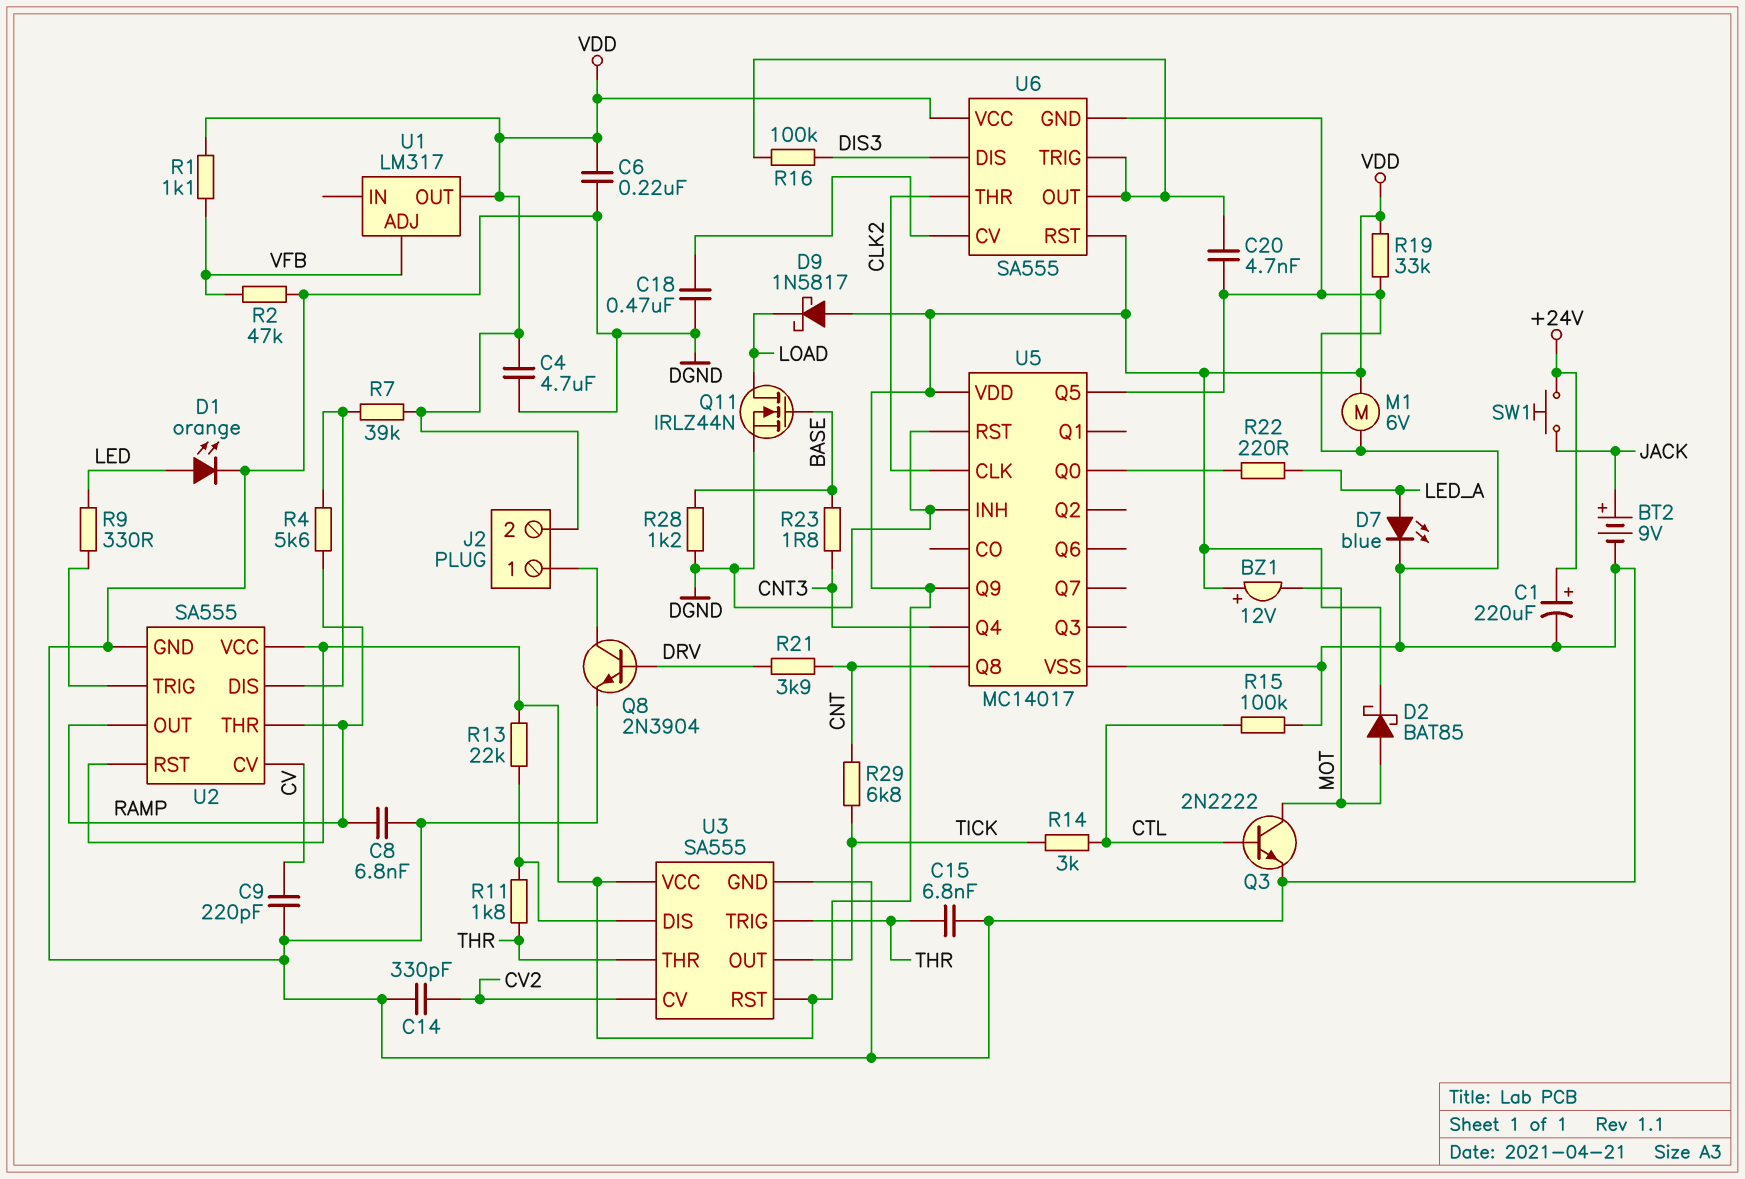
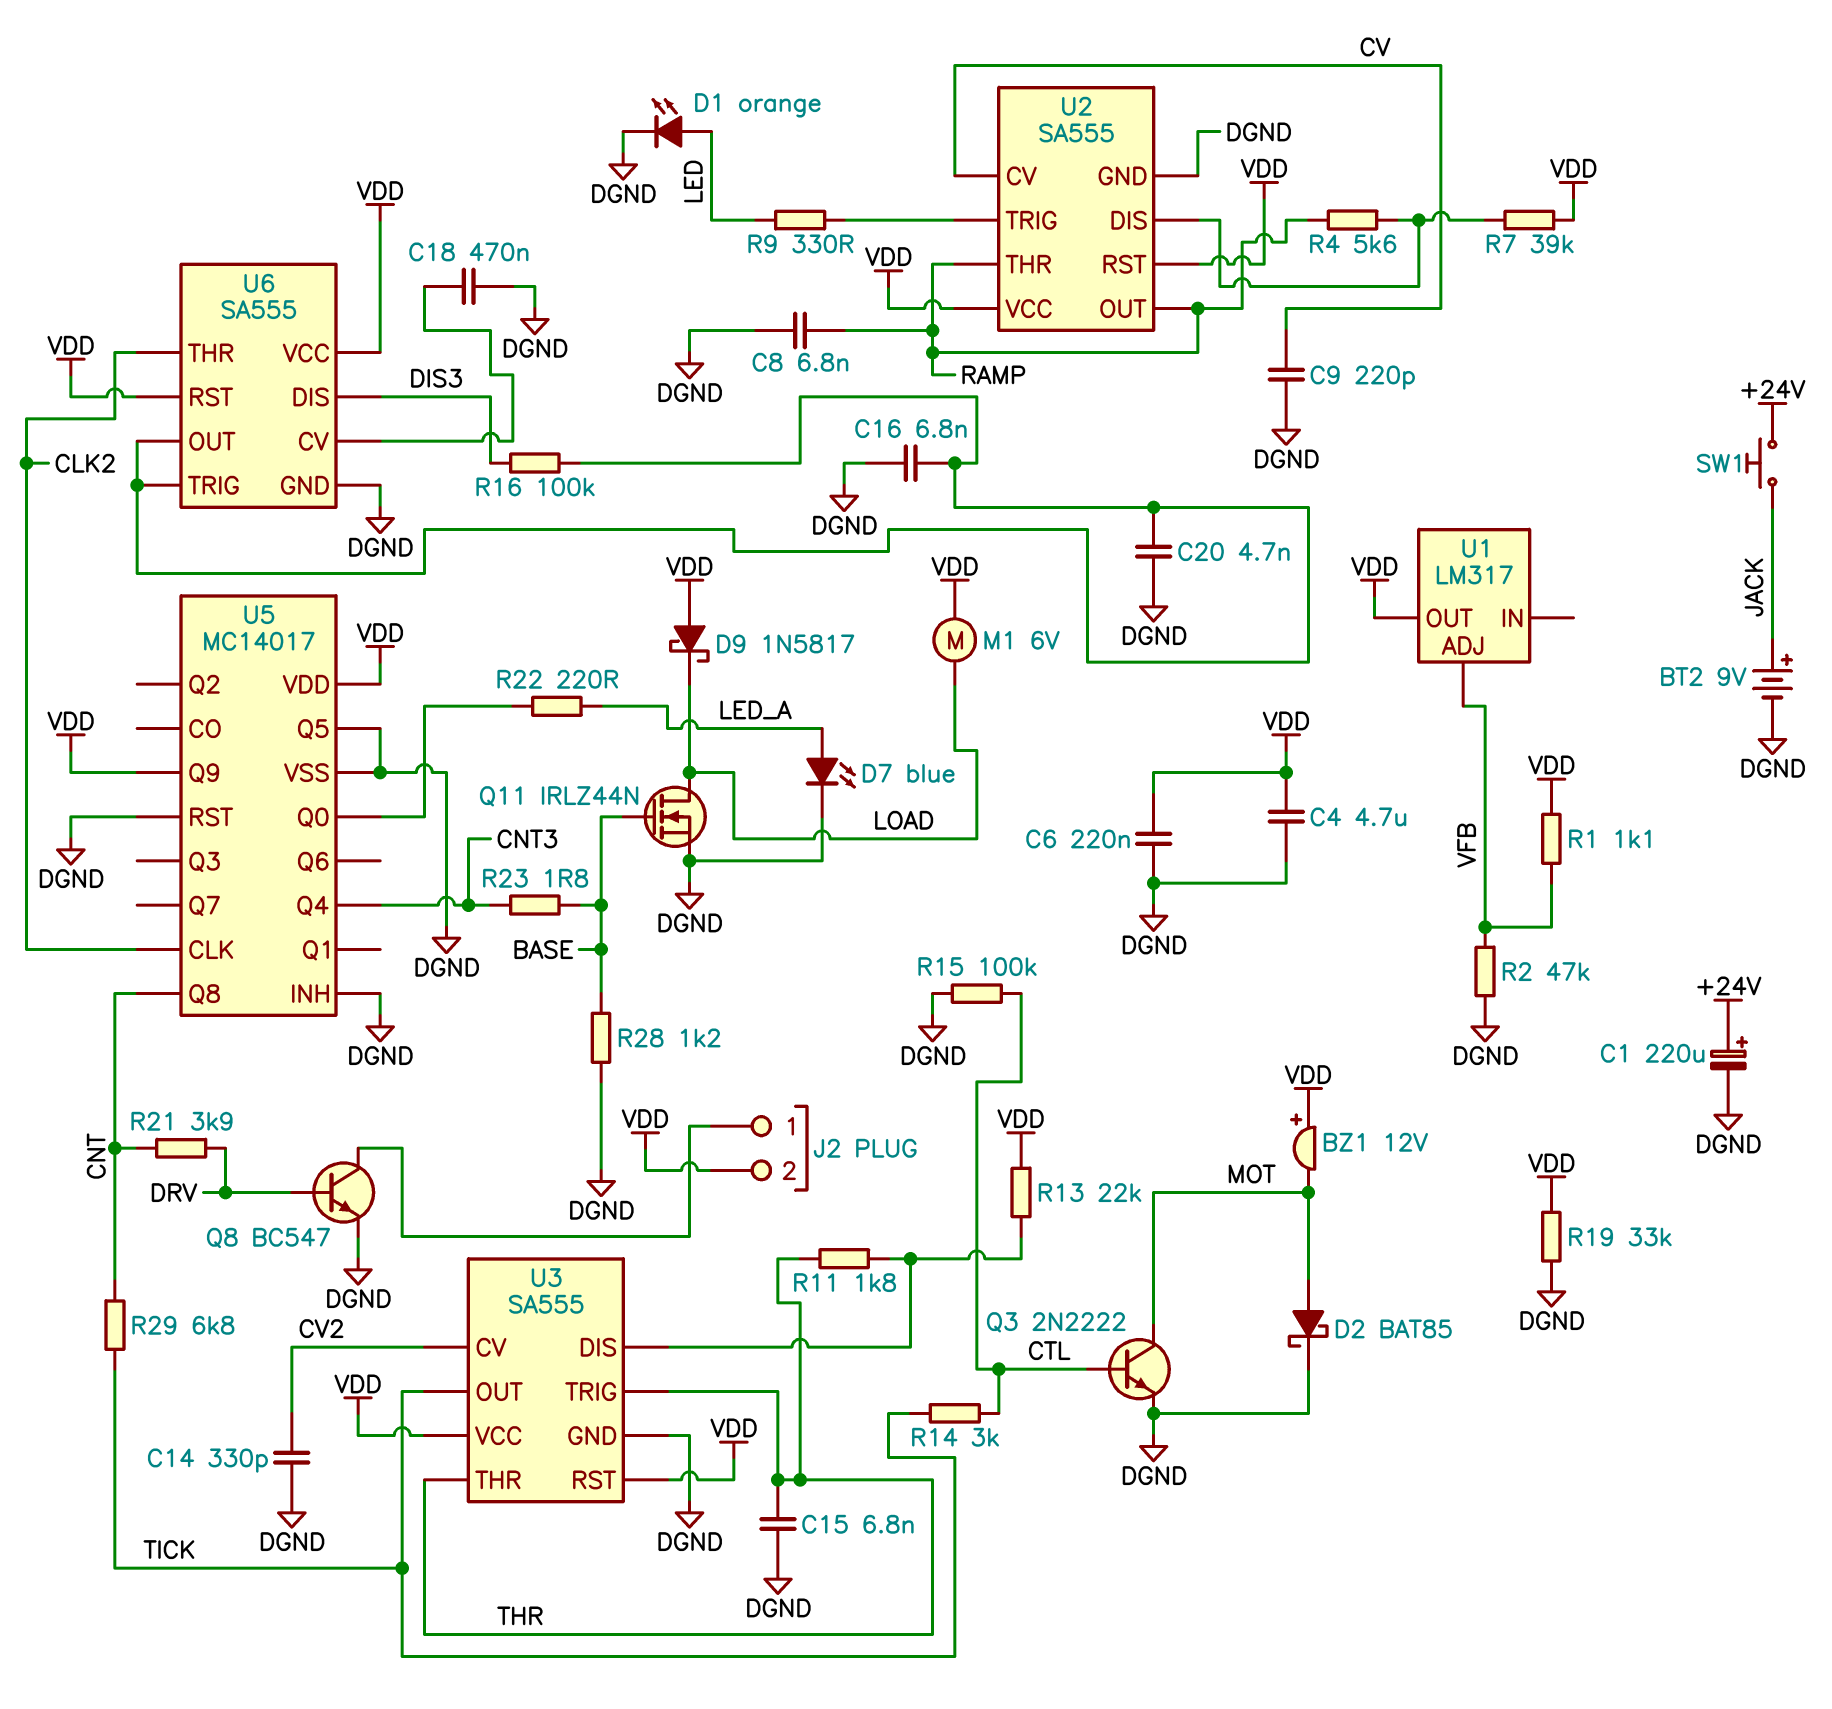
C16: none -> 6.8nF (DGND, U6/OUT)
D2: schottky BAT85 (A MOT, K VDD) -> schottky BAT85 (A MOT, K DGND)
M1: motor 6V (DGND, VDD) -> motor 6V (LOAD, VDD)
Q8: NPN 2N3904 (B DRV, C J2/1, E DGND) -> NPN BC547 (B DRV, C J2/1, E DGND)

